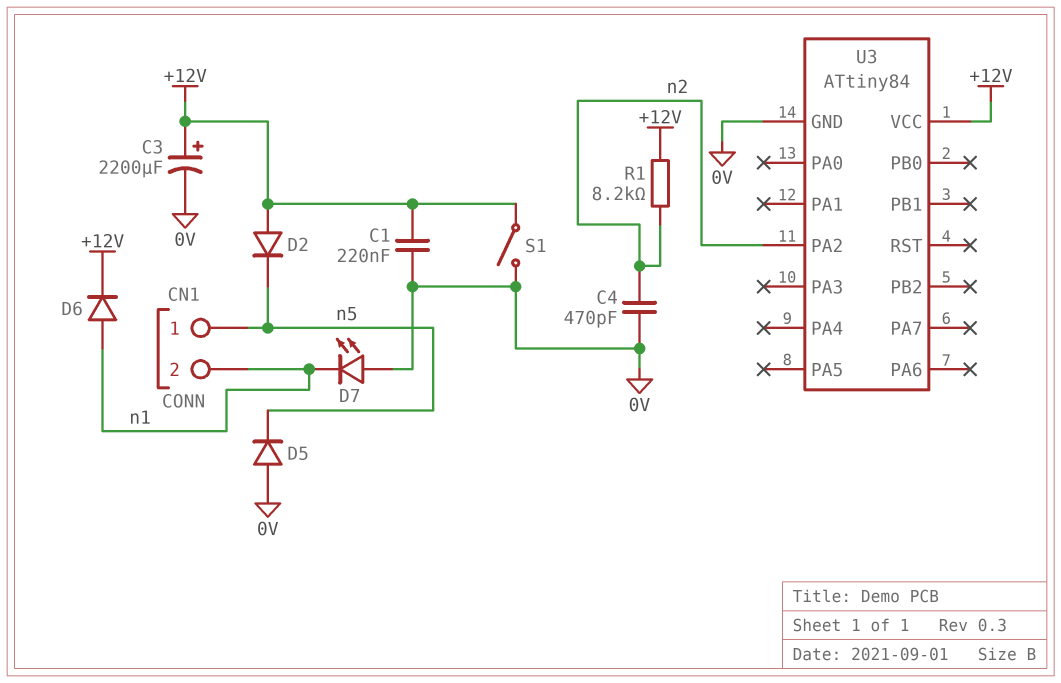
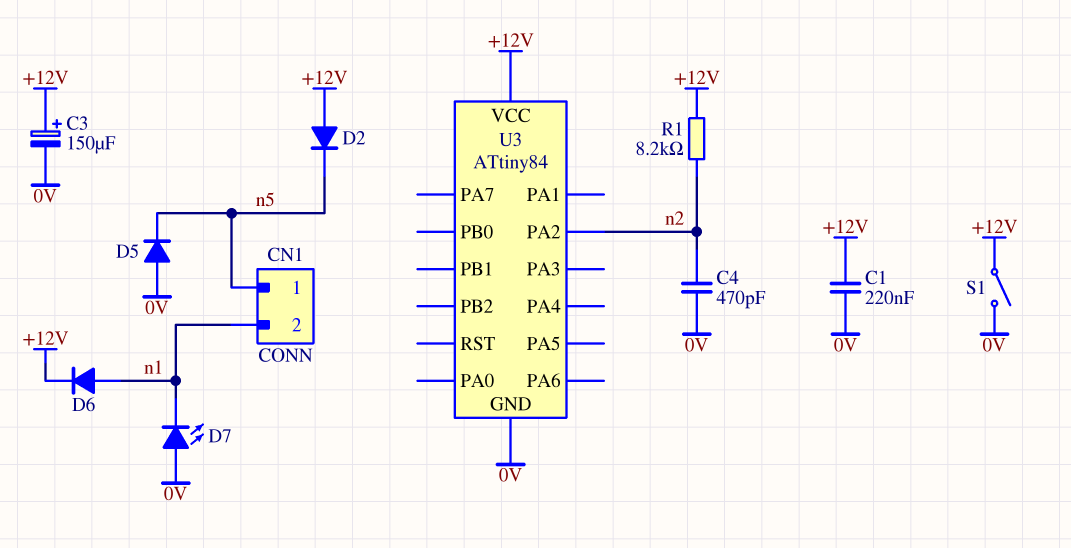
C3: 2200uF (plus +12V, minus 0V) -> 150uF (plus +12V, minus 0V)

